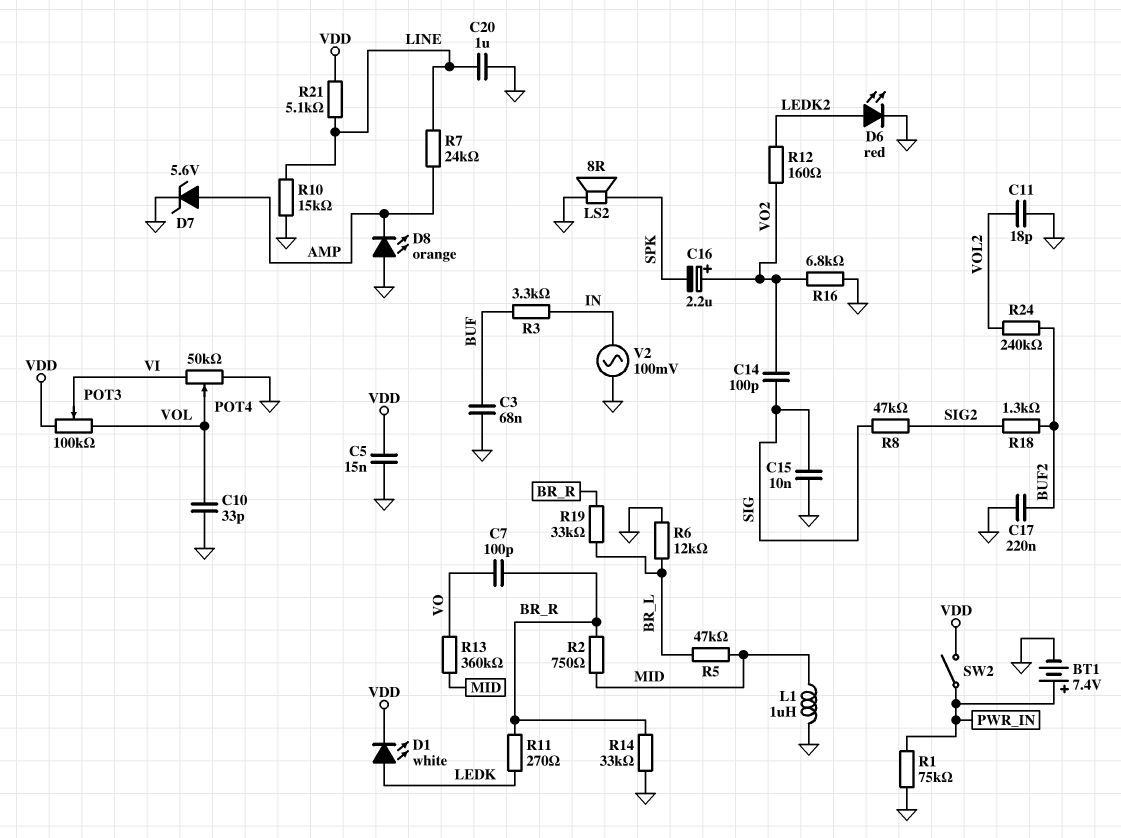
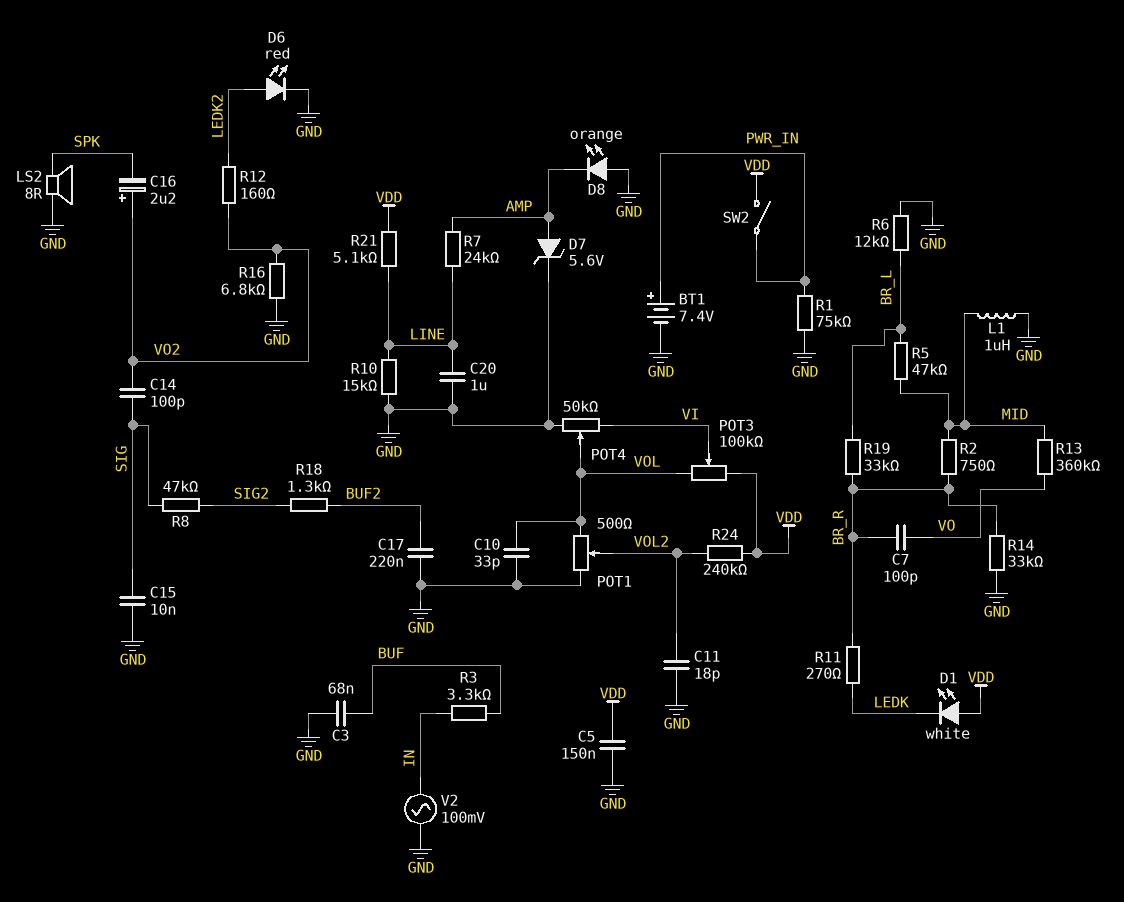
C5: 15nF (GND, VDD) -> 150nF (GND, VDD)
D1: LED white (A LEDK, K VDD) -> LED white (A VDD, K LEDK)
POT1: none -> 500 (GND, VOL, wiper VOL2)
R24: 240k (BUF2, VOL2) -> 240k (VDD, VOL2)

